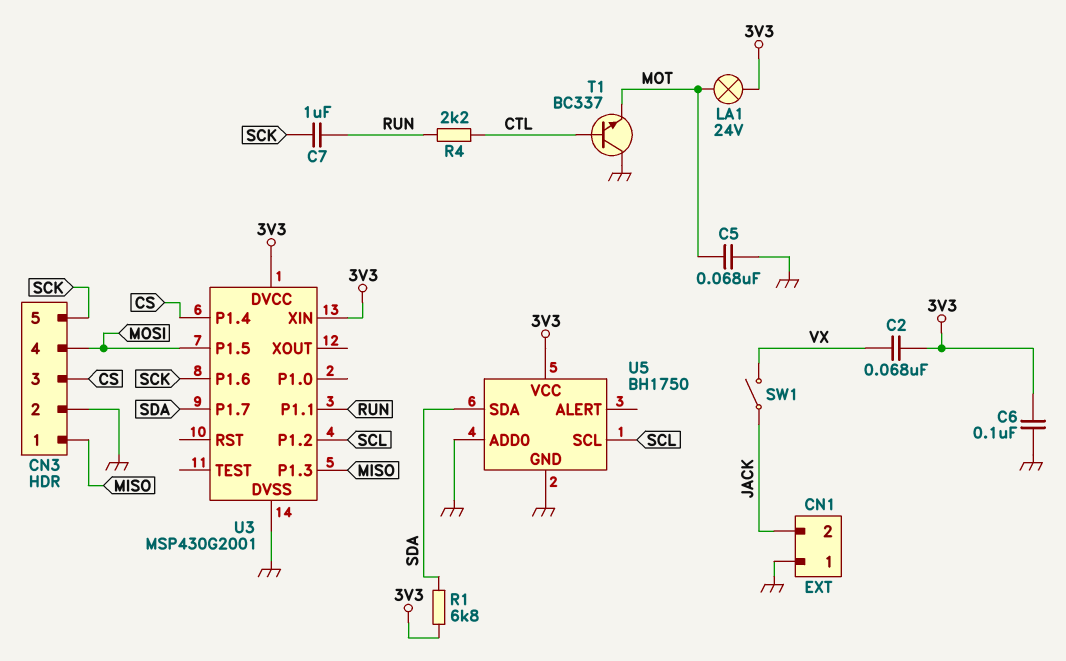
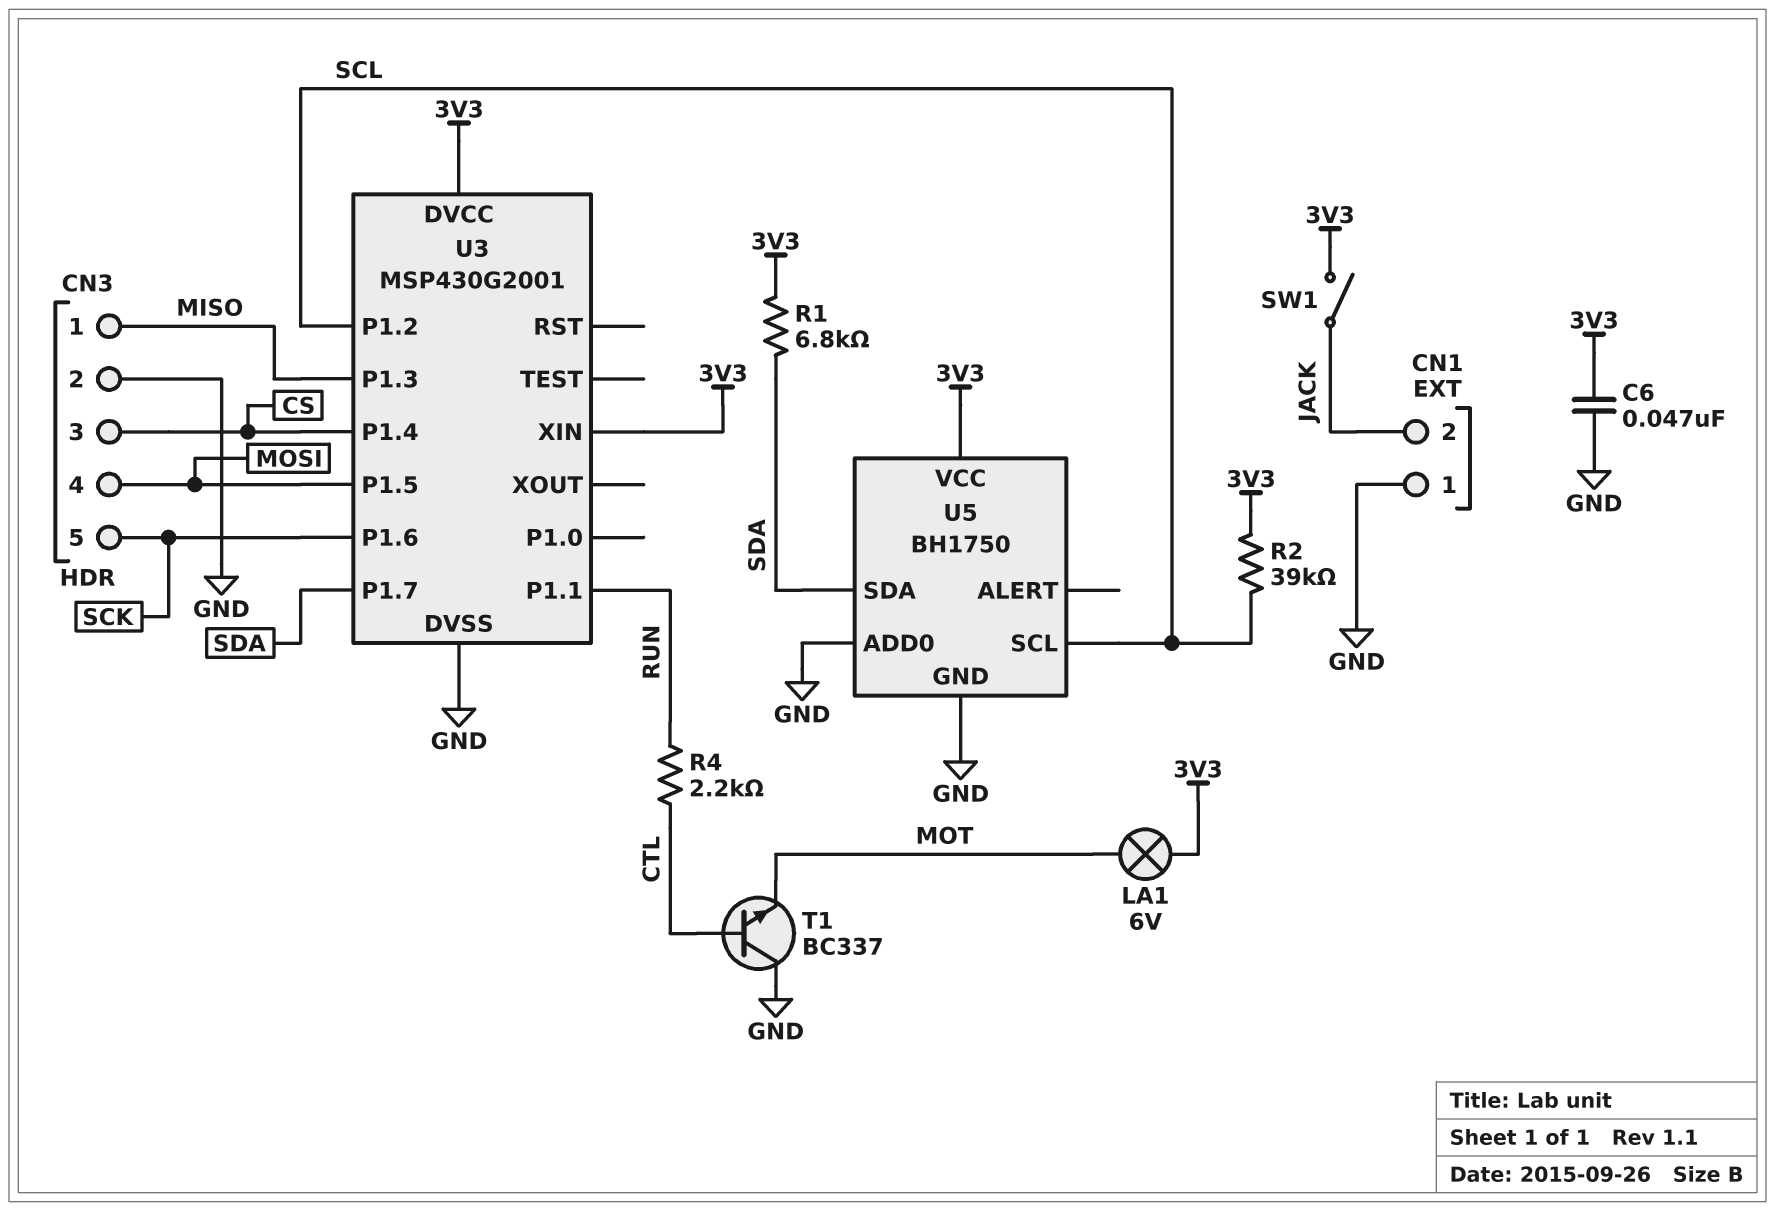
C2: 68nF (3V3, VX) -> none
C5: 68nF (GND, MOT) -> none
C6: 100nF (3V3, GND) -> 47nF (3V3, GND)
C7: 1uF (RUN, SCK) -> none
LA1: lamp 24V (3V3, MOT) -> lamp 6V (3V3, MOT)
R2: none -> 39k (3V3, SCL)
SW1: switch (JACK, VX) -> switch (3V3, JACK)

